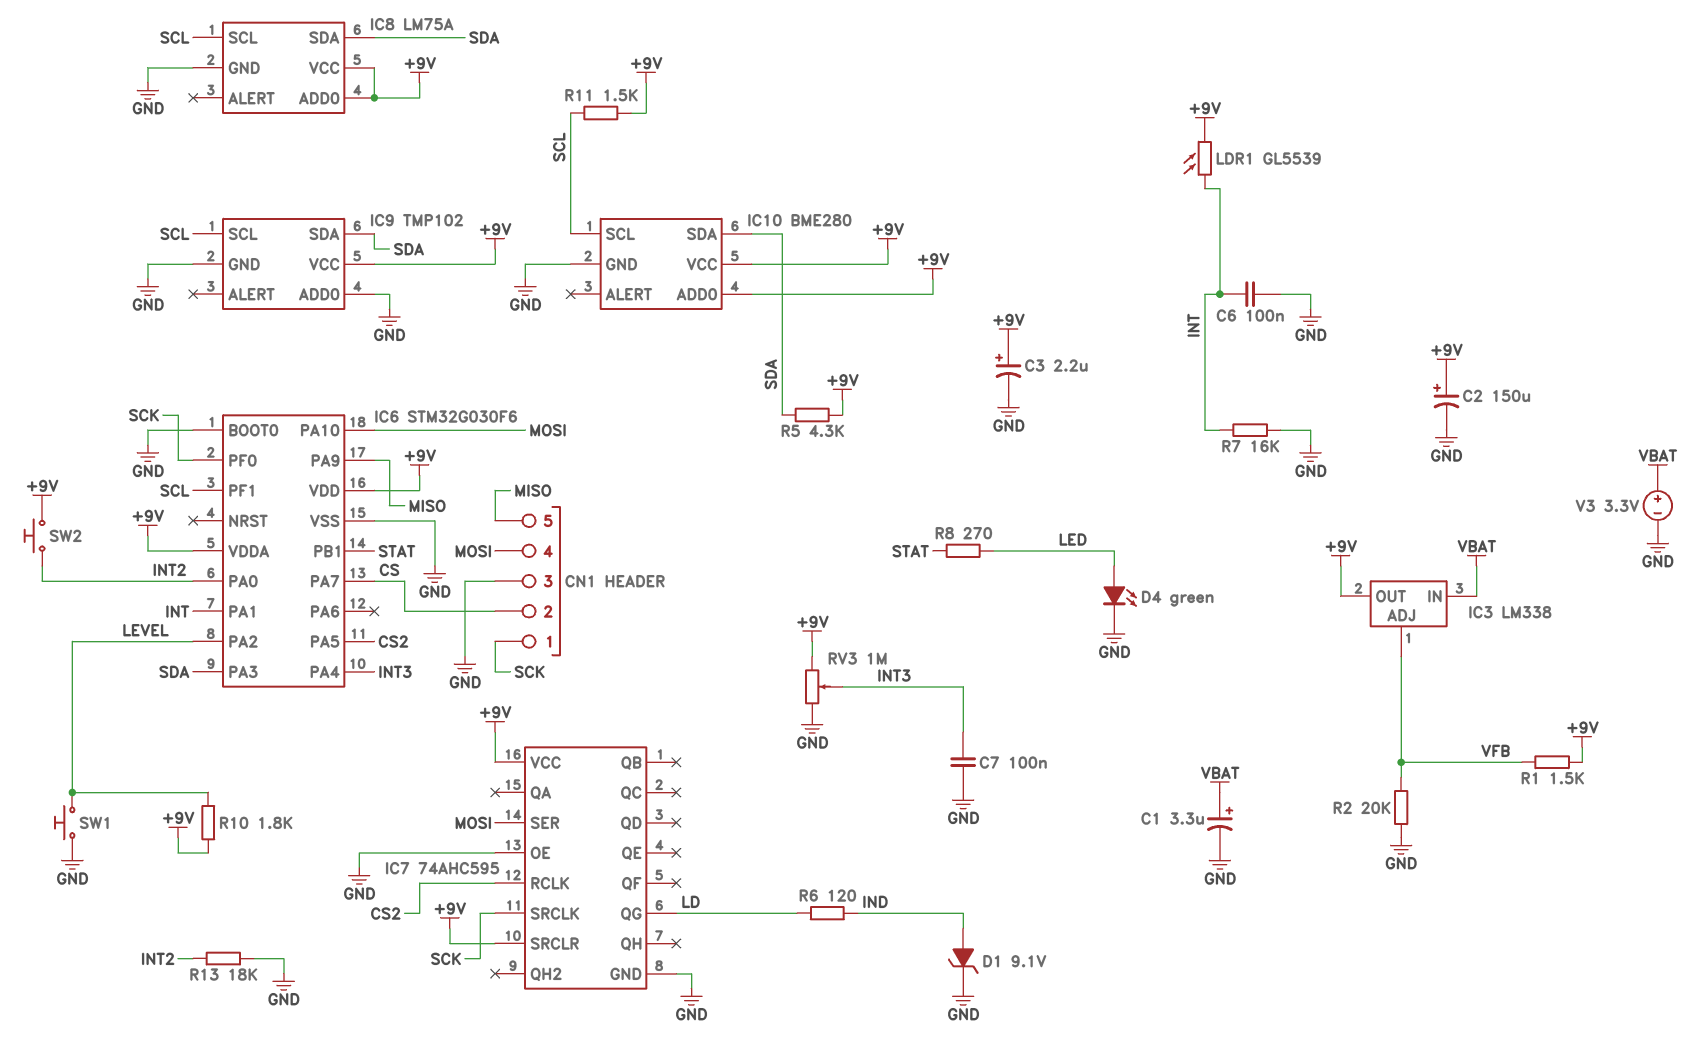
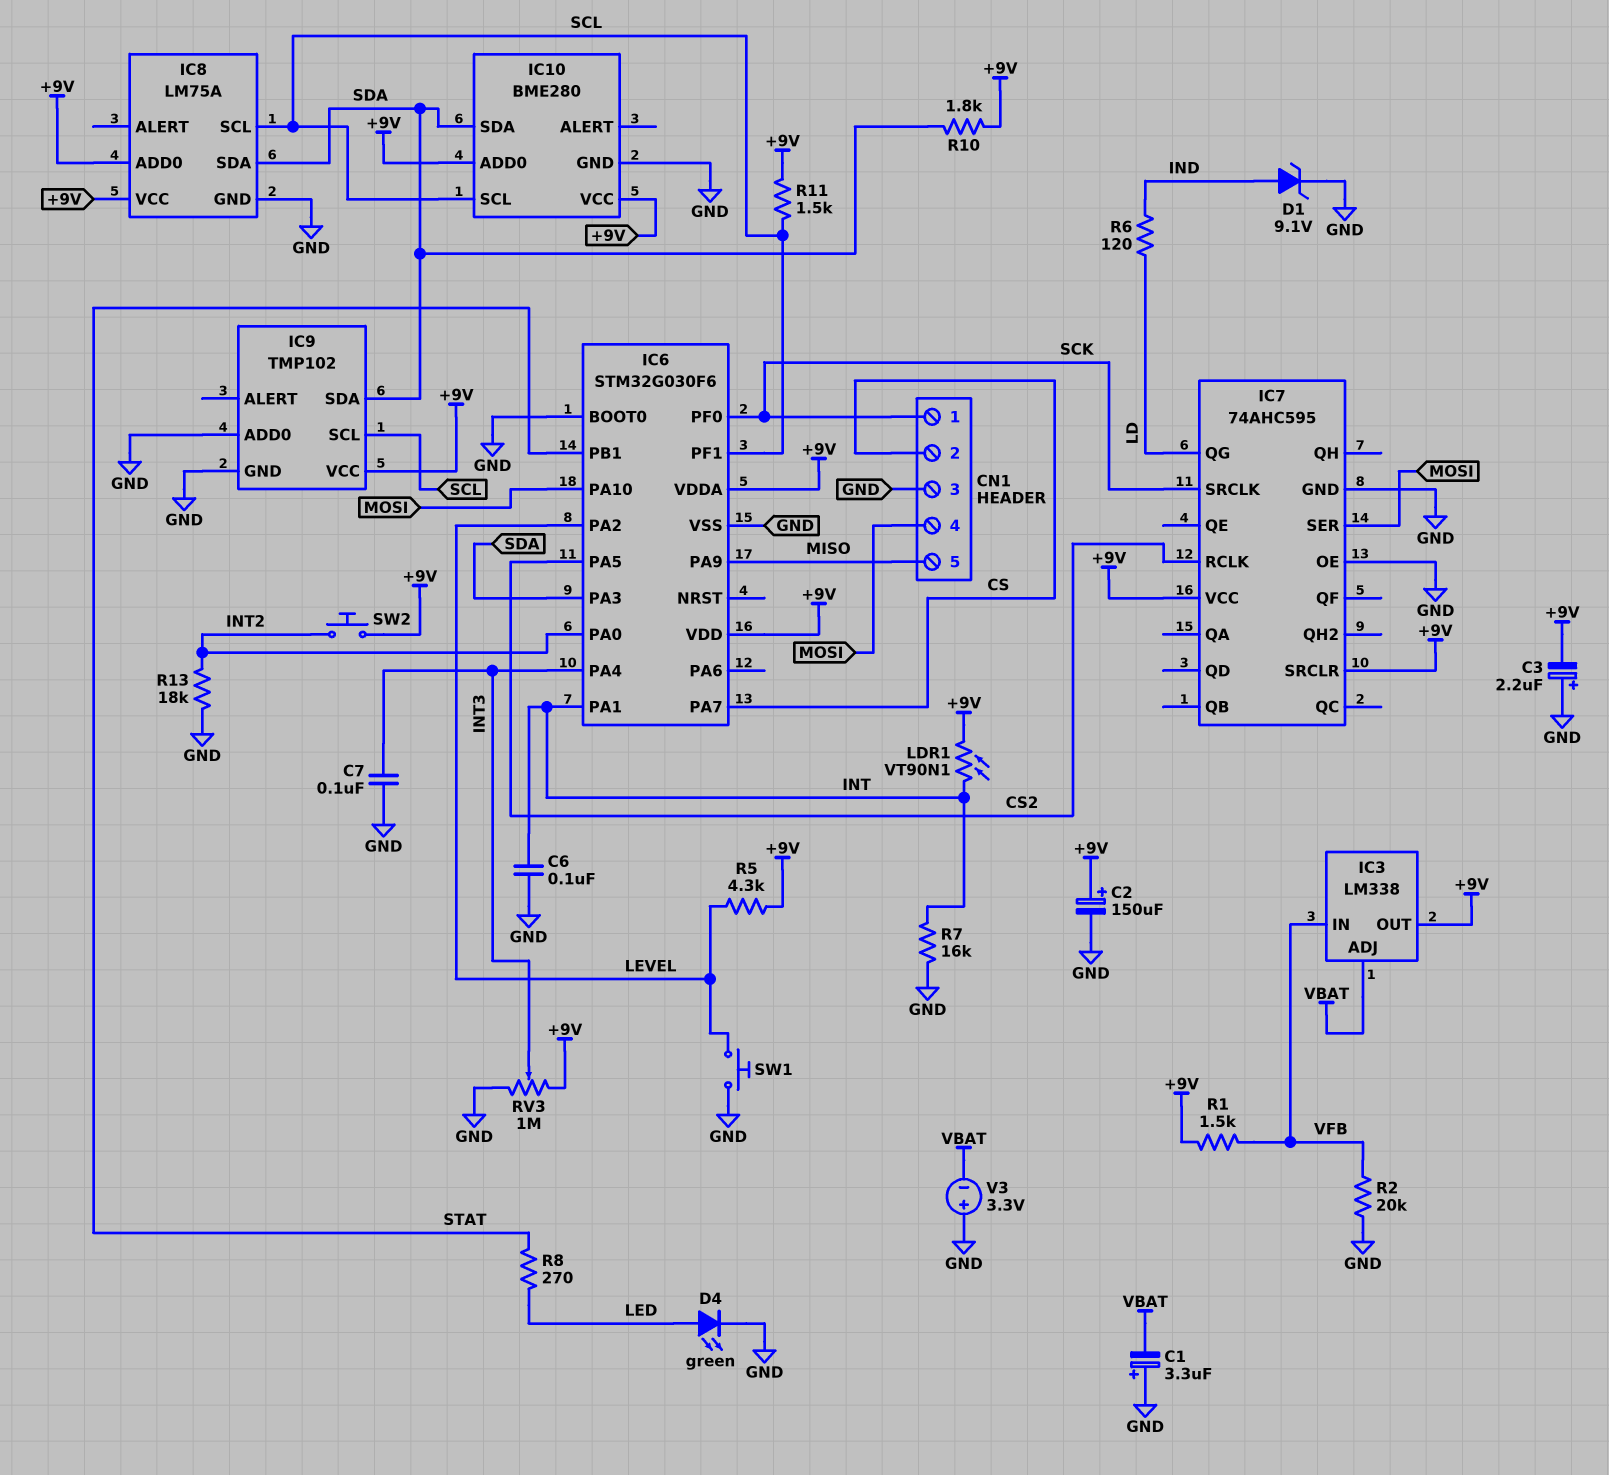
C1: 3.3uF (plus VBAT, minus GND) -> 3.3uF (plus GND, minus VBAT)
C3: 2.2uF (plus +9V, minus GND) -> 2.2uF (plus GND, minus +9V)
IC3 pin ADJ: VFB -> VBAT
IC3 pin IN: VBAT -> VFB
LDR1: GL5539 (+9V, INT) -> VT90N1 (+9V, INT)
R5: 4.3k (+9V, SDA) -> 4.3k (+9V, LEVEL)
R10: 1.8k (+9V, LEVEL) -> 1.8k (+9V, SDA)
V3: 3.3V (plus VBAT, minus GND) -> 3.3V (plus GND, minus VBAT)

